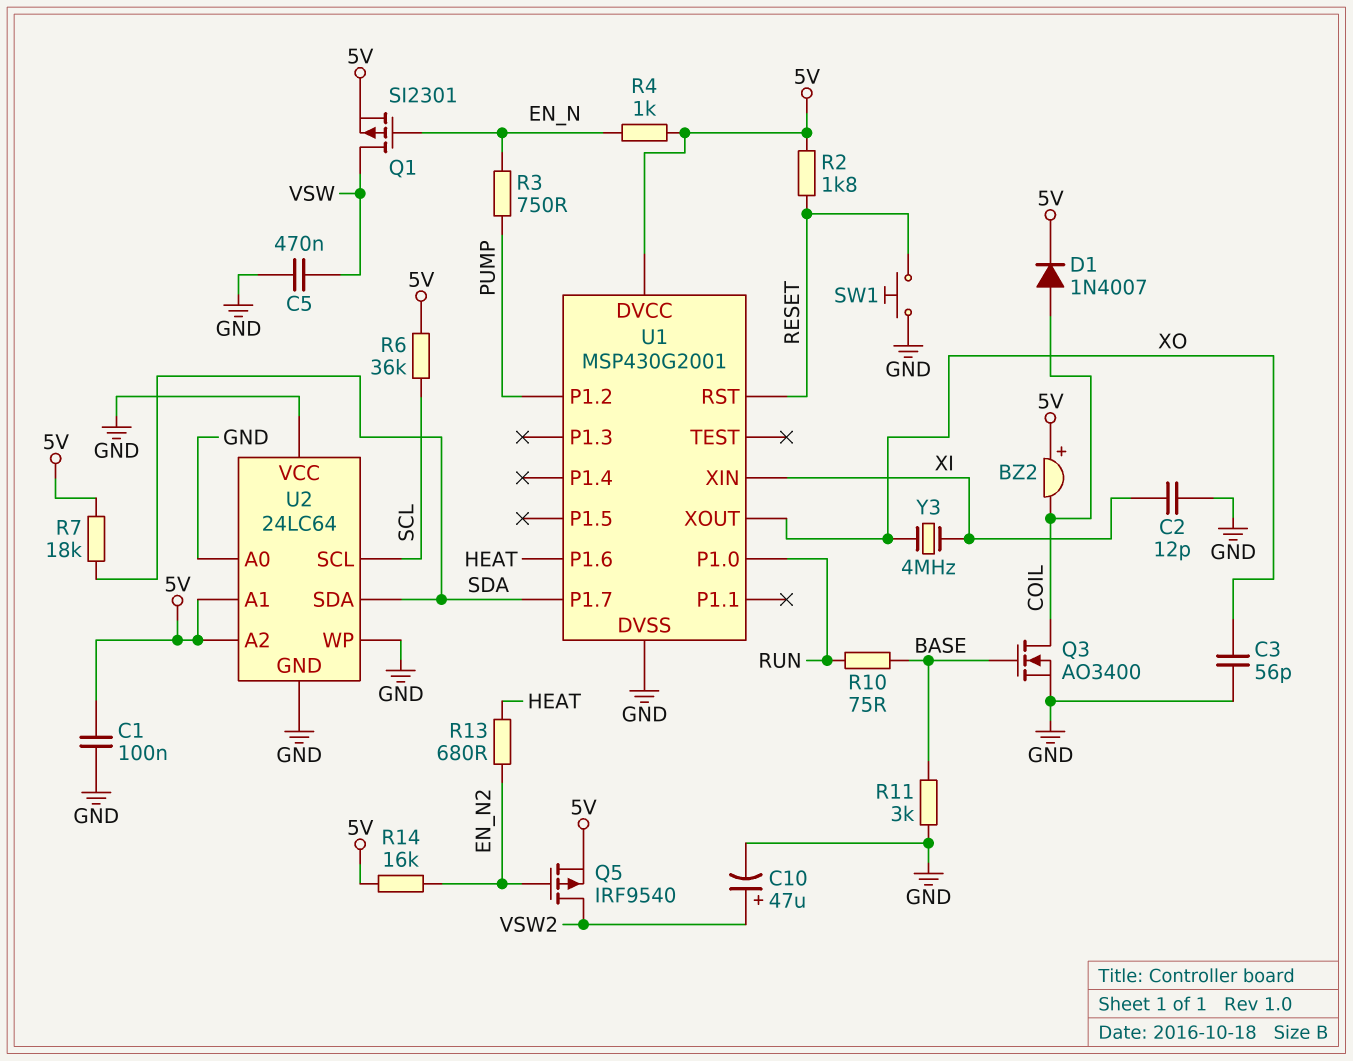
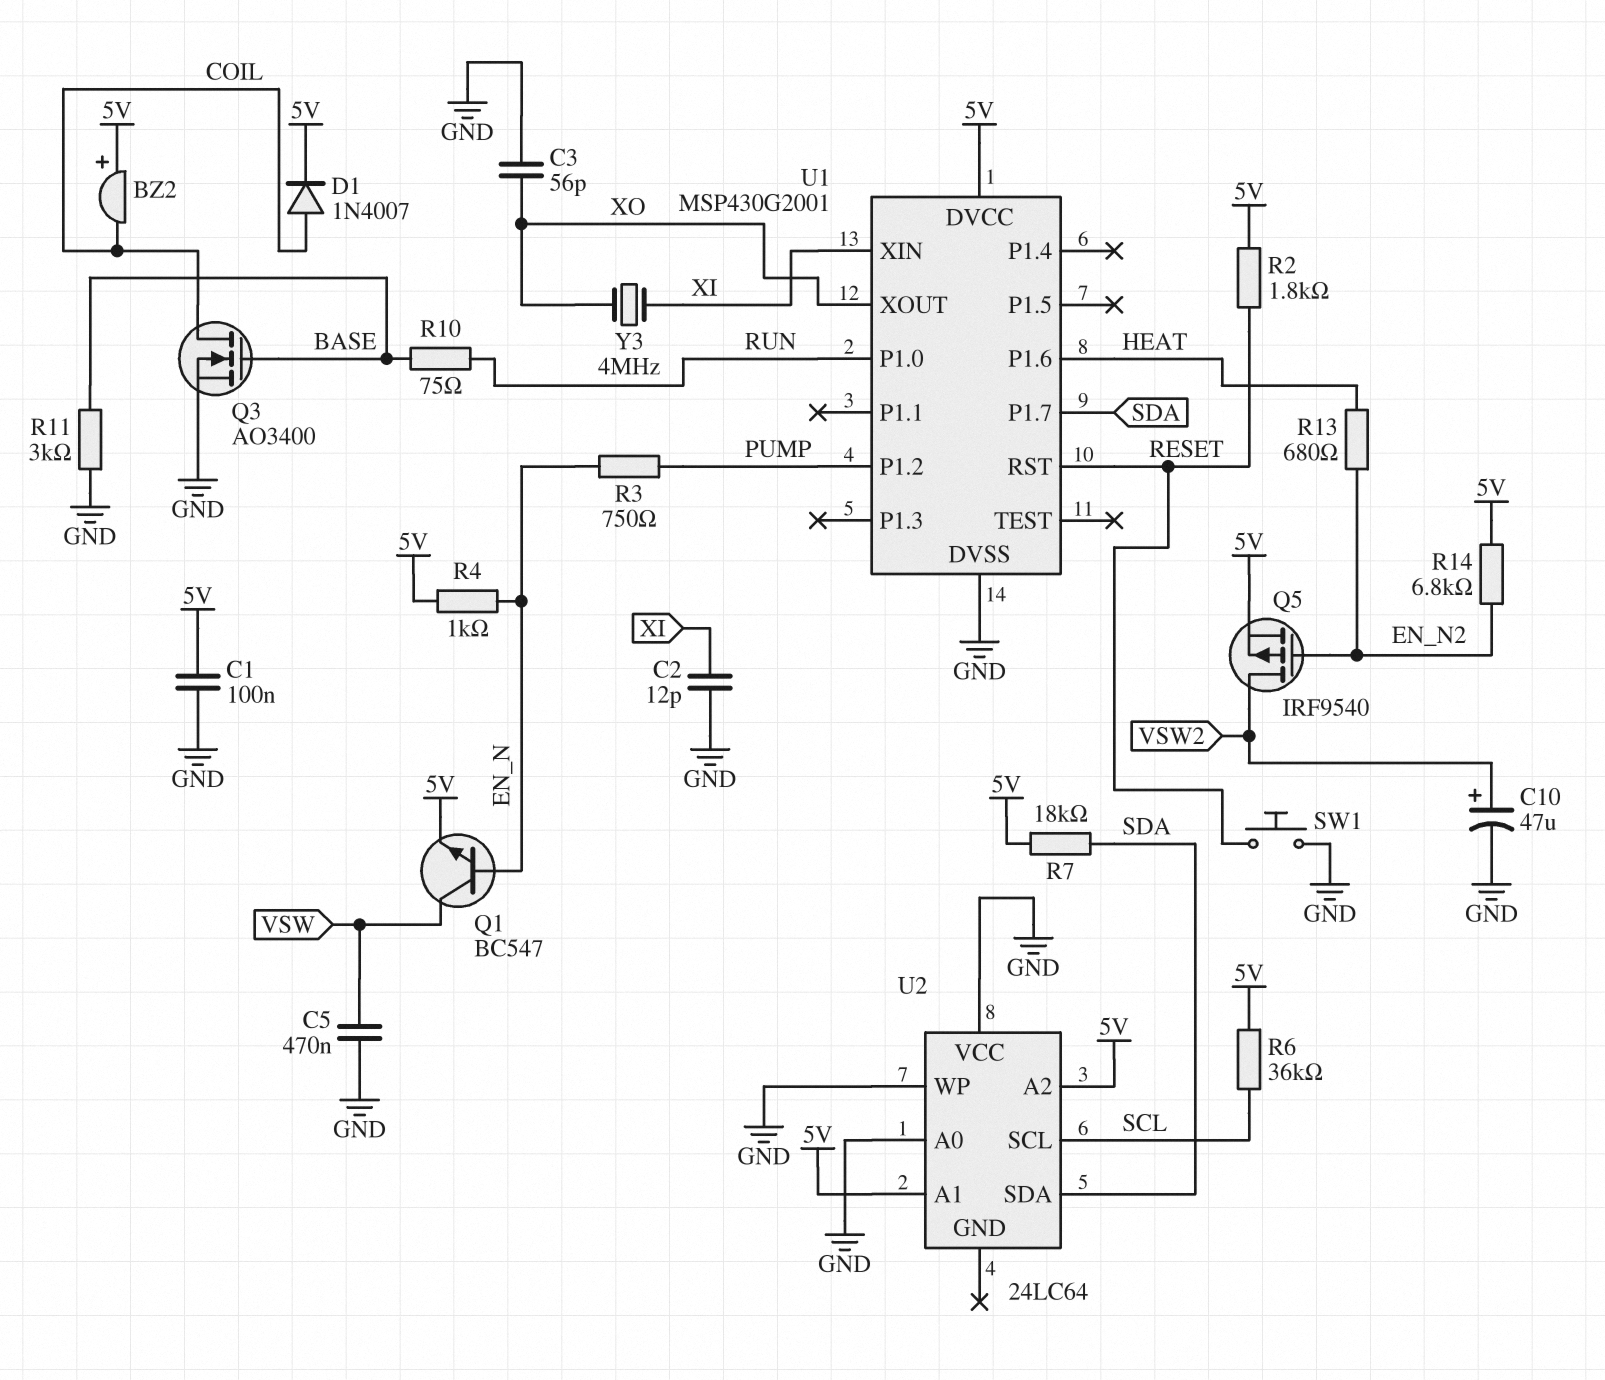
Q1: PMOS SI2301 (G EN_N, D VSW, S 5V) -> NPN BC547 (B EN_N, C VSW, E 5V)
R14: 16k (5V, EN_N2) -> 6.8k (5V, EN_N2)
U2 pin GND: GND -> none

